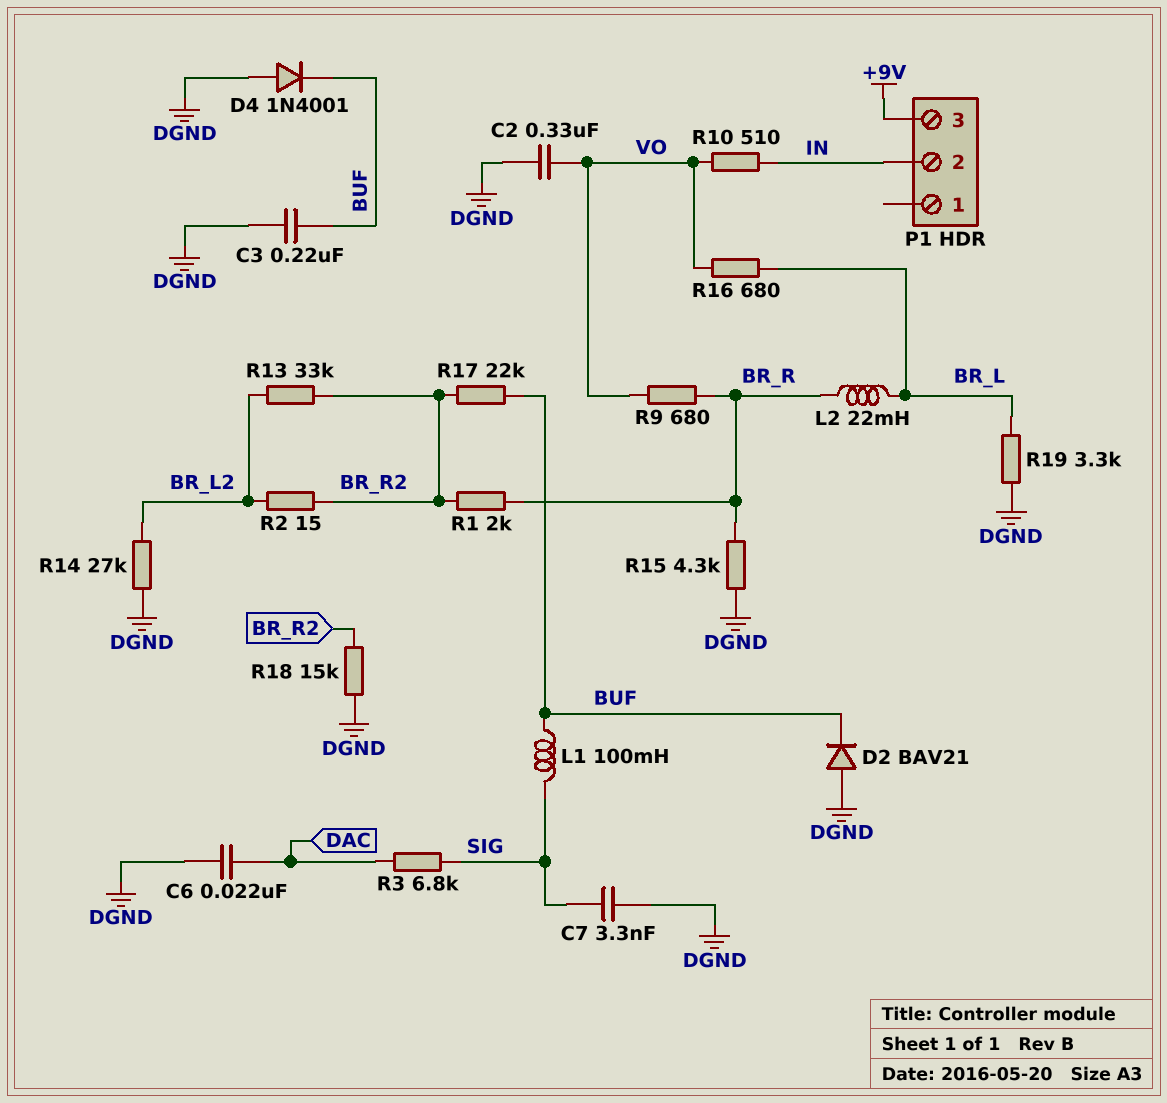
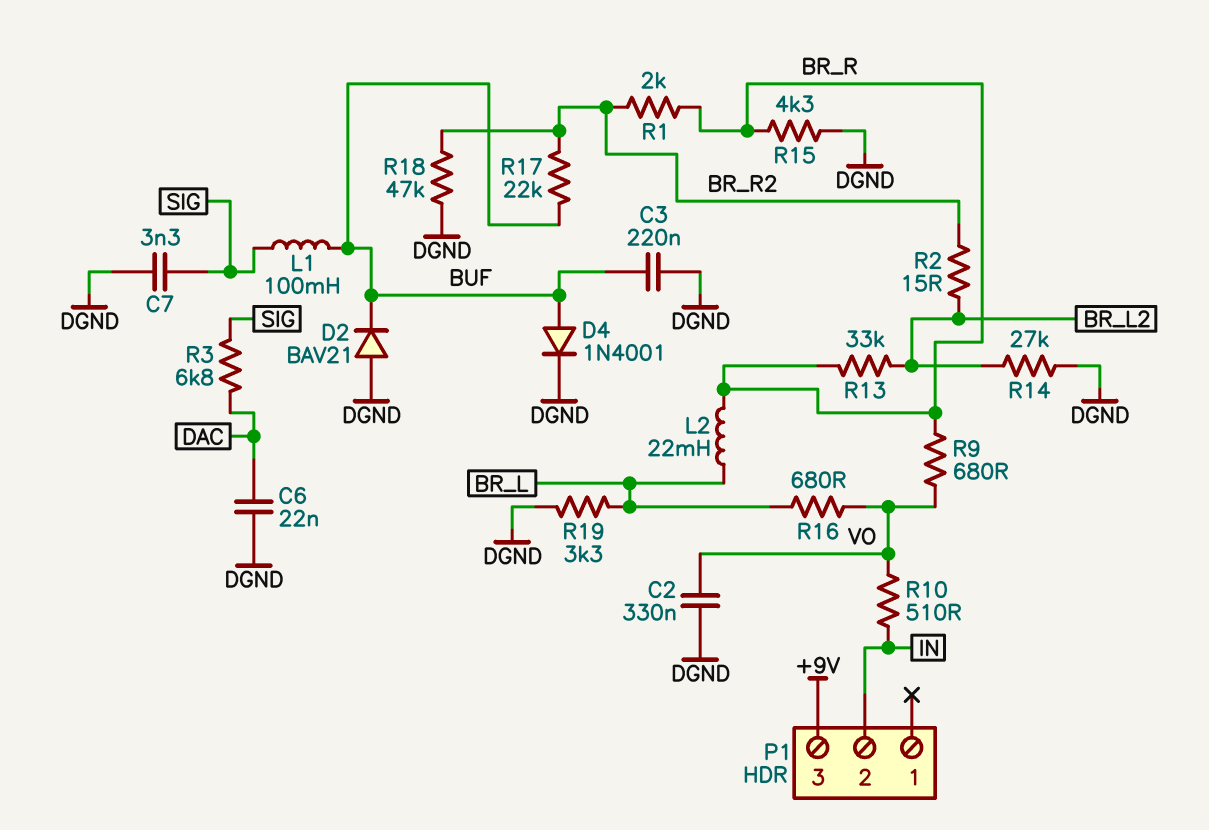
D4: diode 1N4001 (A DGND, K BUF) -> diode 1N4001 (A BUF, K DGND)
R13: 33k (BR_L2, BR_R2) -> 33k (BR_L2, BR_R)
R18: 15k (BR_R2, DGND) -> 47k (BR_R2, DGND)

